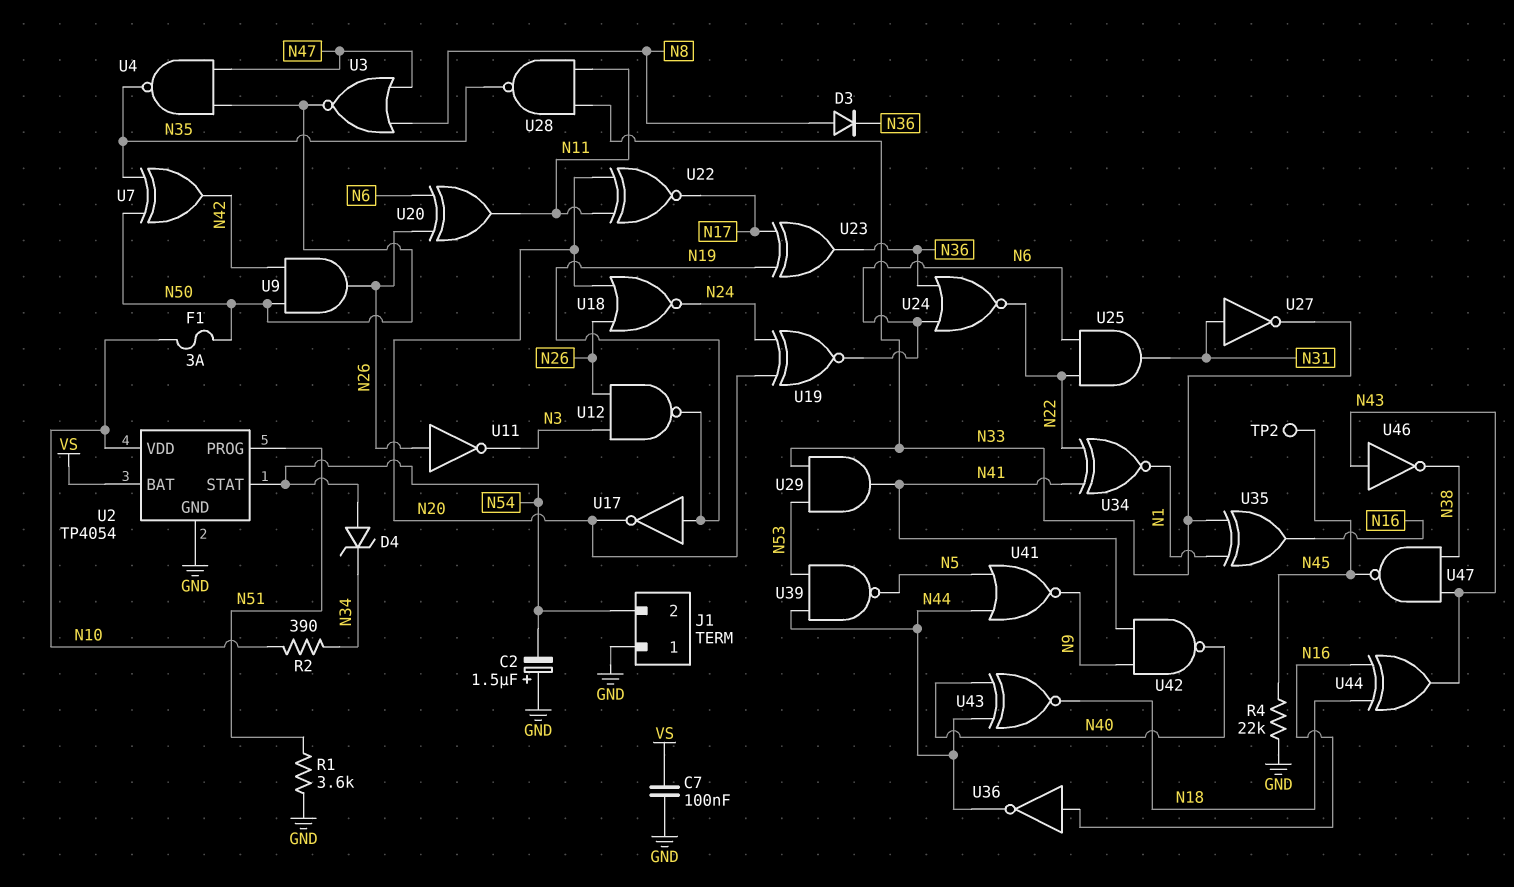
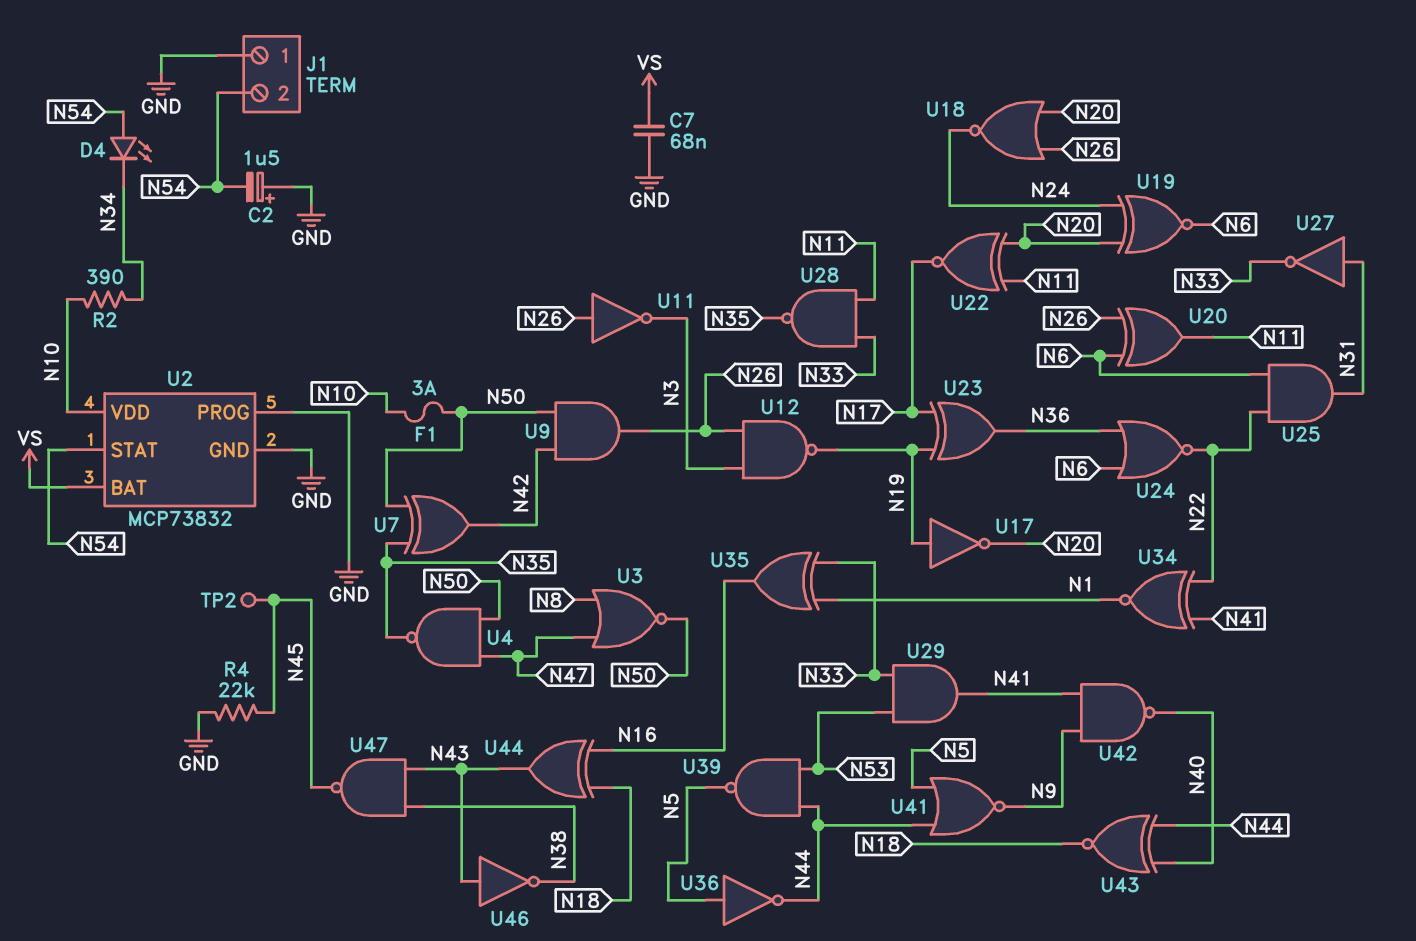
C7: 100nF (GND, VS) -> 68nF (GND, VS)
D3: diode (A N8, K N36) -> none
D4: zener (A N54, K N34) -> LED (A N54, K N34)
R1: 3.6k (GND, N51) -> none
U2: TP4054 -> MCP73832
U2 pin PROG: N51 -> GND
U36: NOT (in N16, out N44) -> NOT (in N5, out N44)

